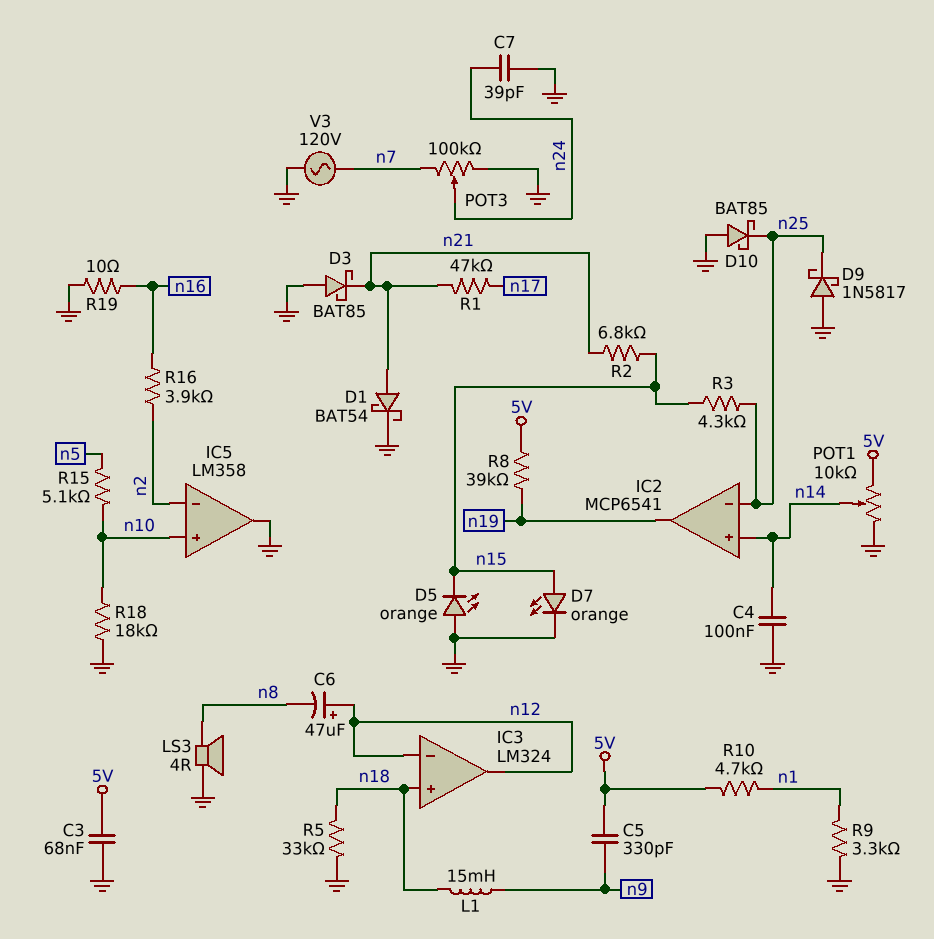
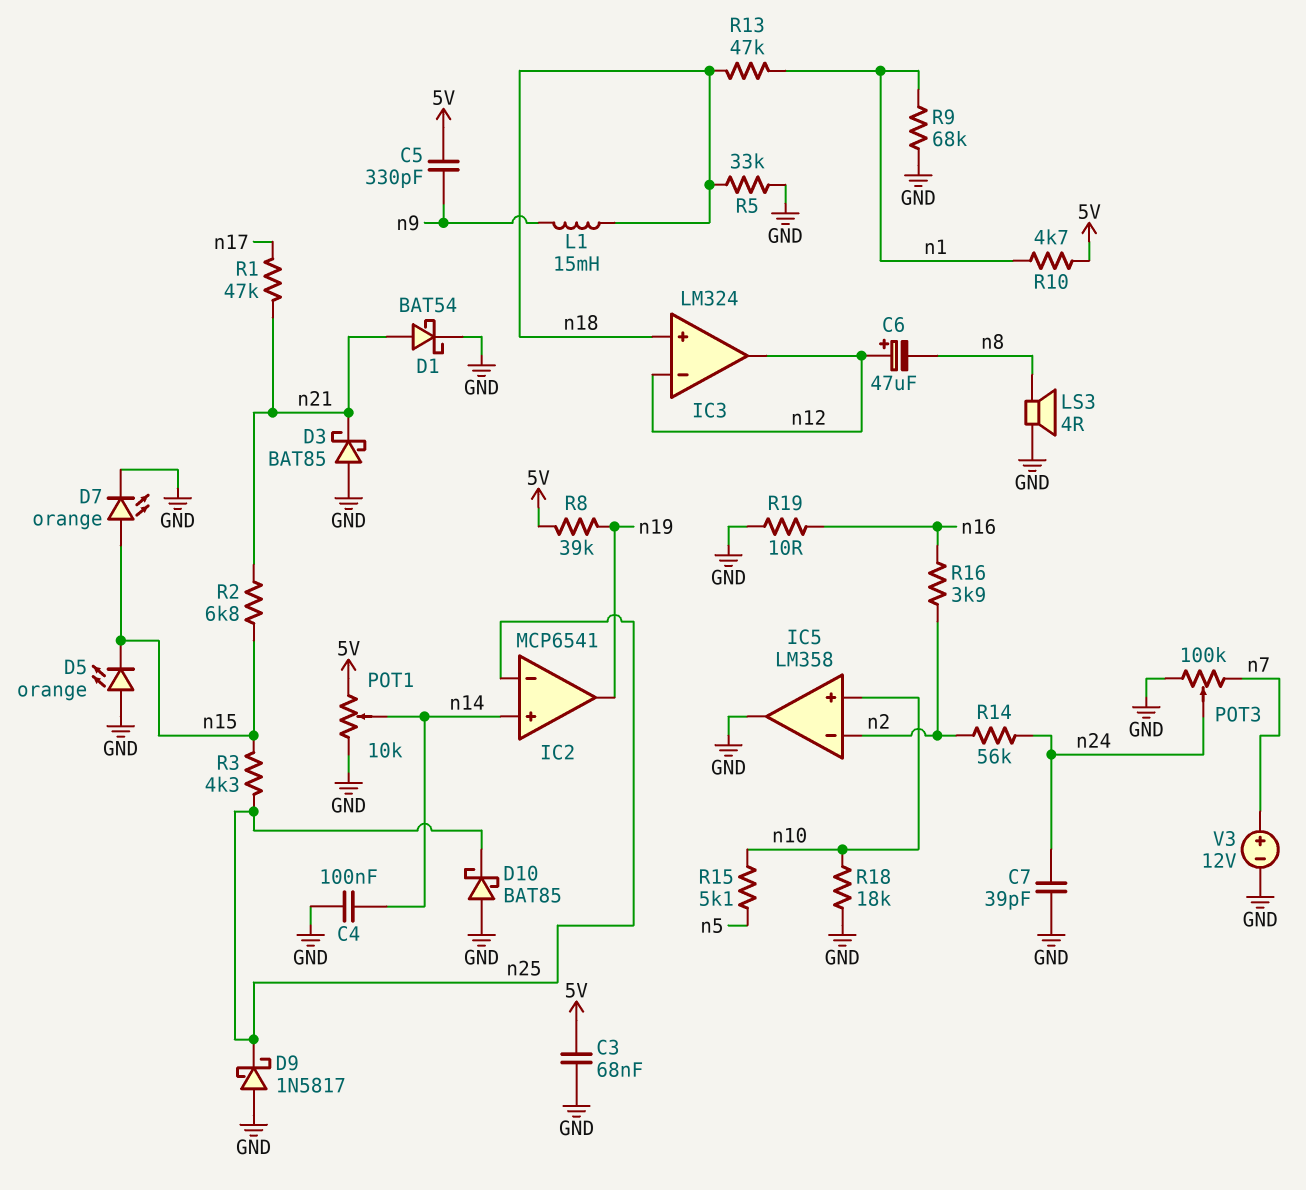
R9: 3.3k (GND, n1) -> 68k (GND, n1)
R13: none -> 47k (n1, n18)
R14: none -> 56k (n2, n24)
V3: AC 120V (GND, n7) -> 12V (plus n7, minus GND)

